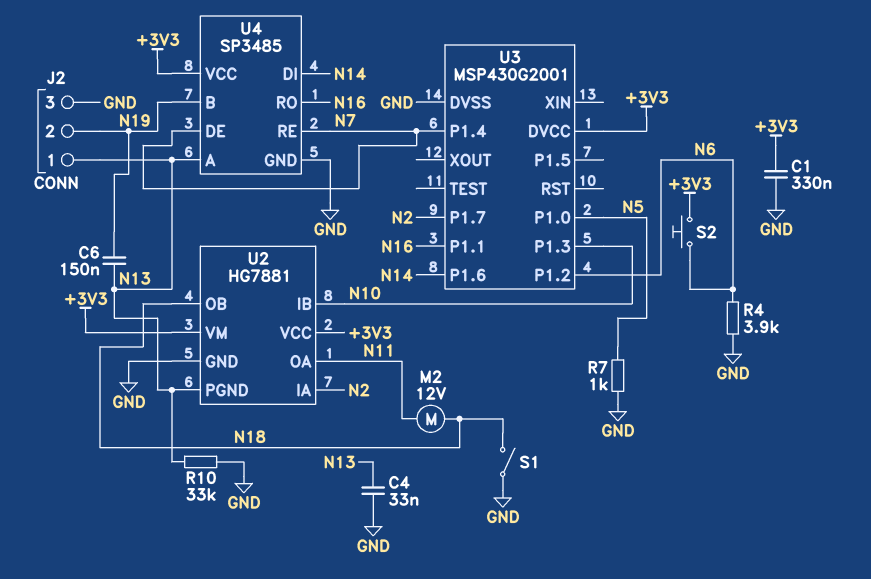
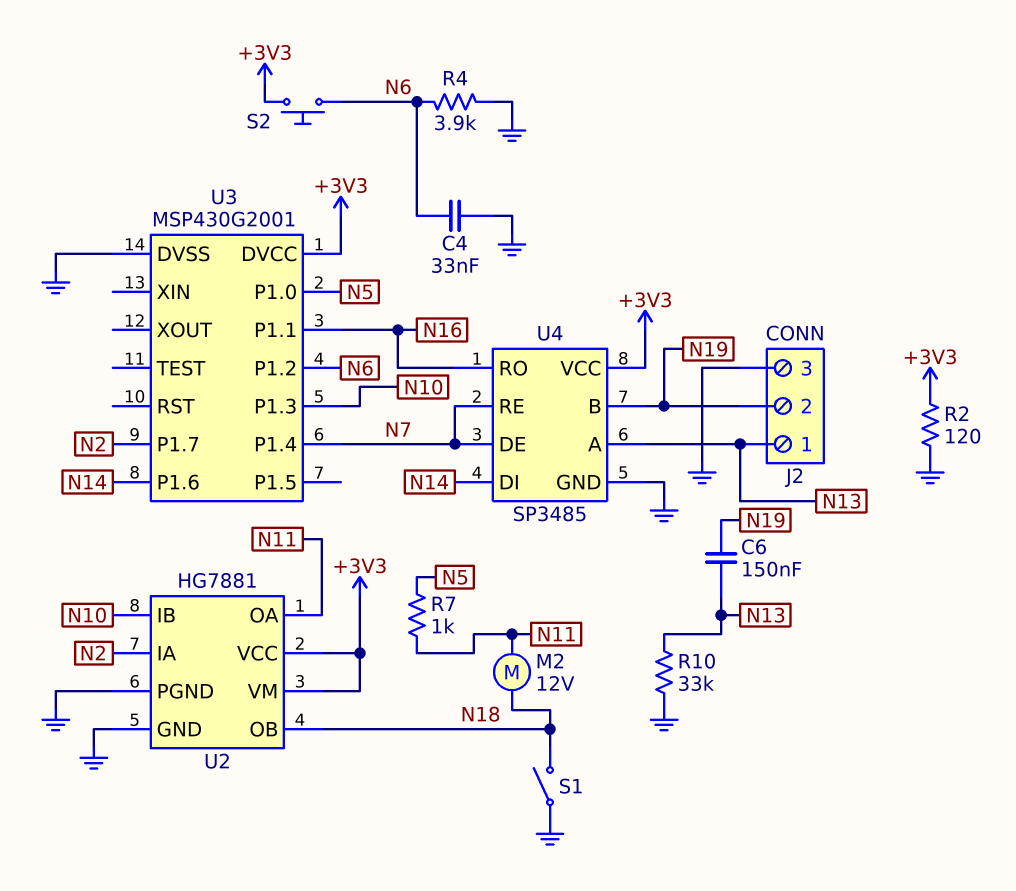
C1: 330nF (+3V3, GND) -> none
C4: 33nF (GND, N13) -> 33nF (GND, N6)
R2: none -> 120 (+3V3, GND)
R7: 1k (GND, N5) -> 1k (N5, N11)
U2 pin PGND: N13 -> GND

